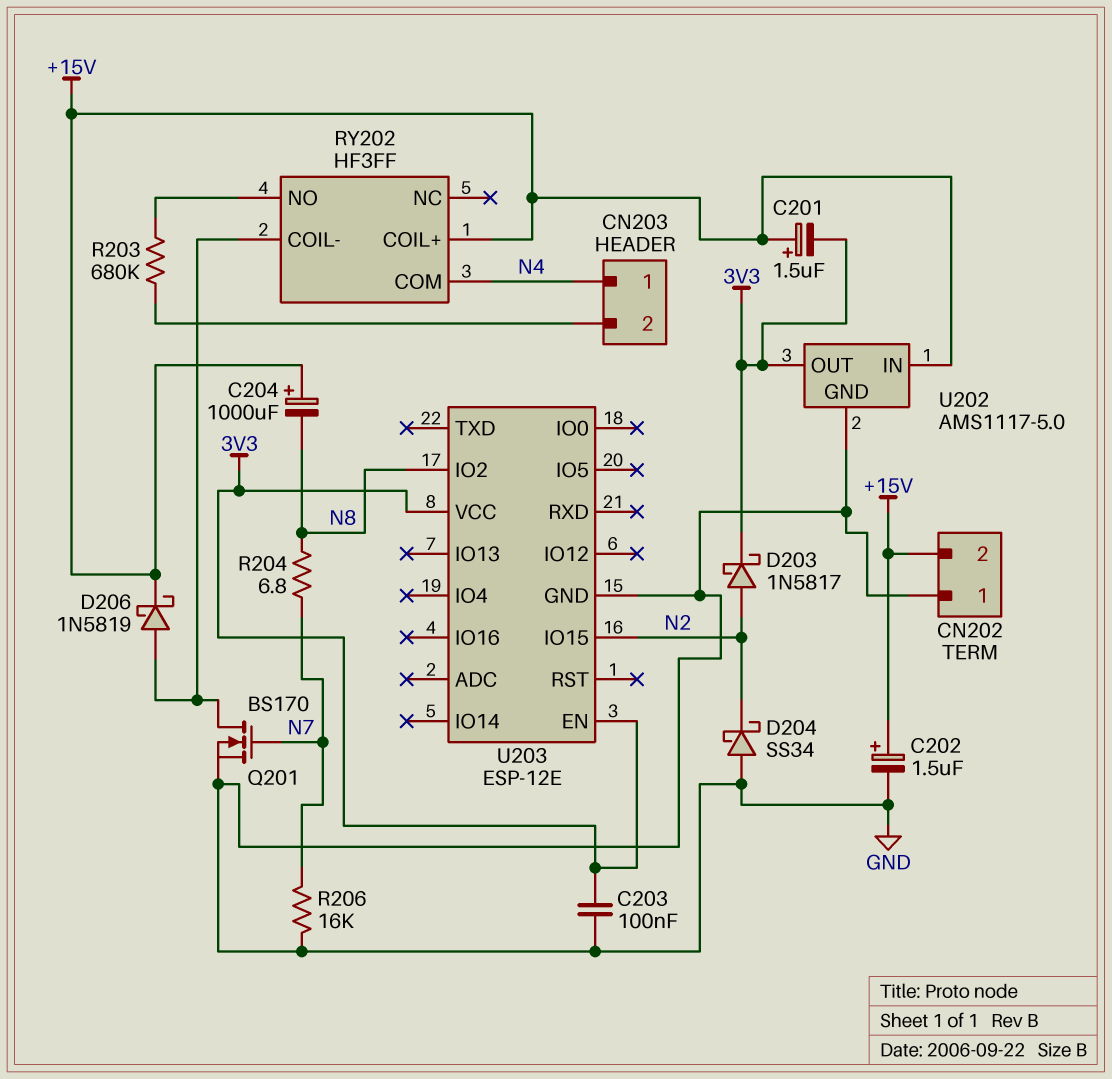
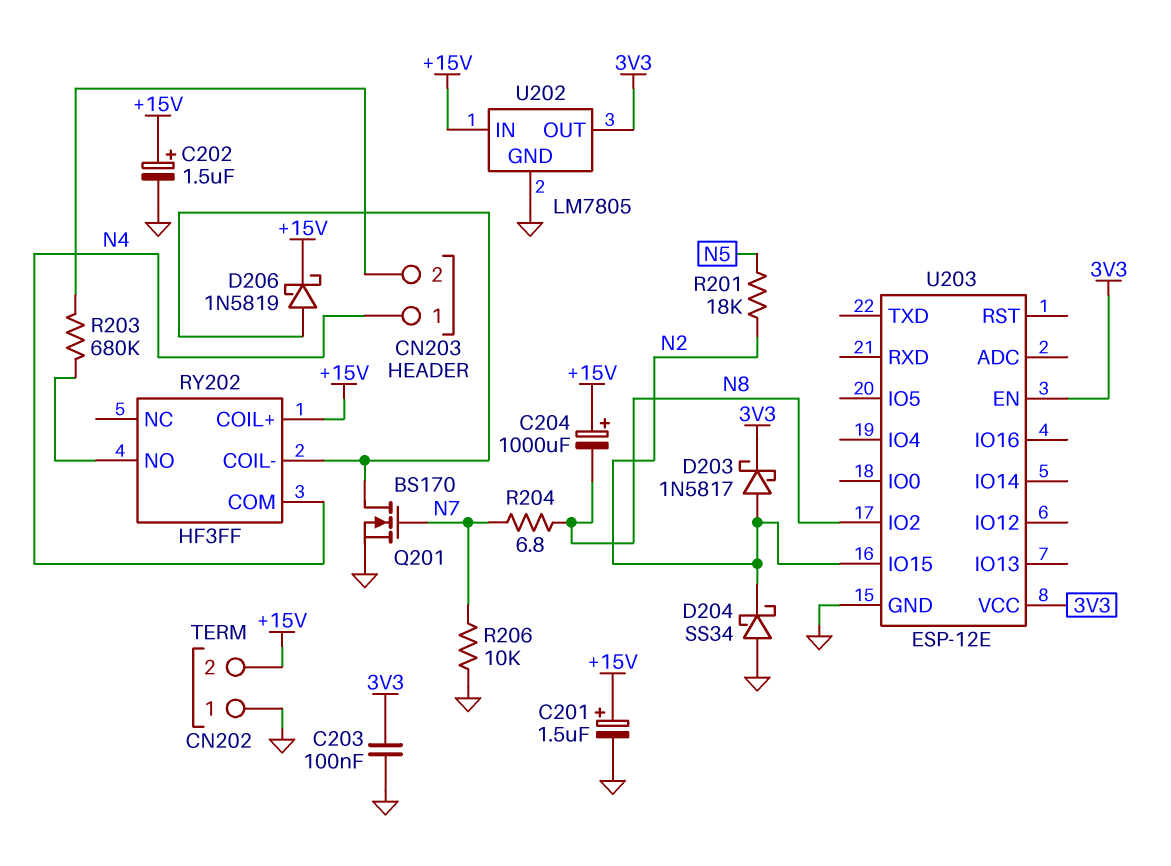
C201: 1.5uF (plus +15V, minus 3V3) -> 1.5uF (plus +15V, minus GND)
R201: none -> 18k (N2, N5)
R206: 16k (GND, N7) -> 10k (GND, N7)
U202: AMS1117-5.0 -> LM7805

